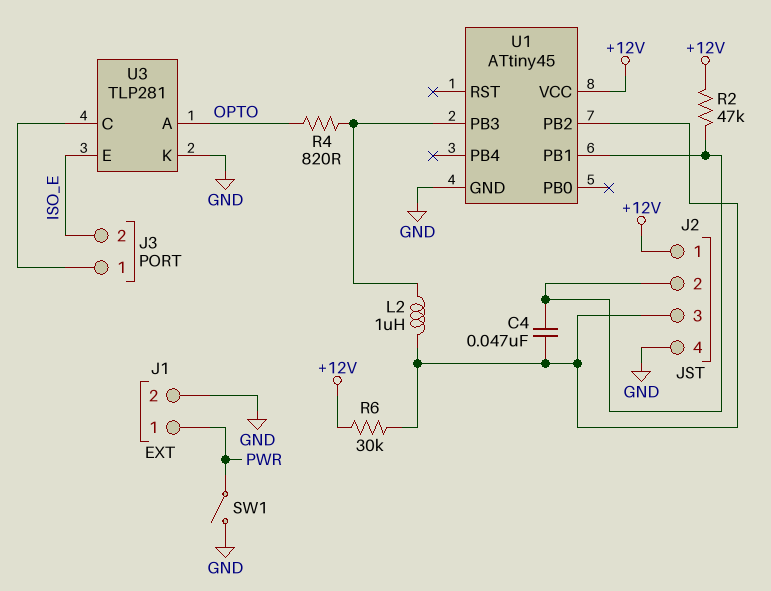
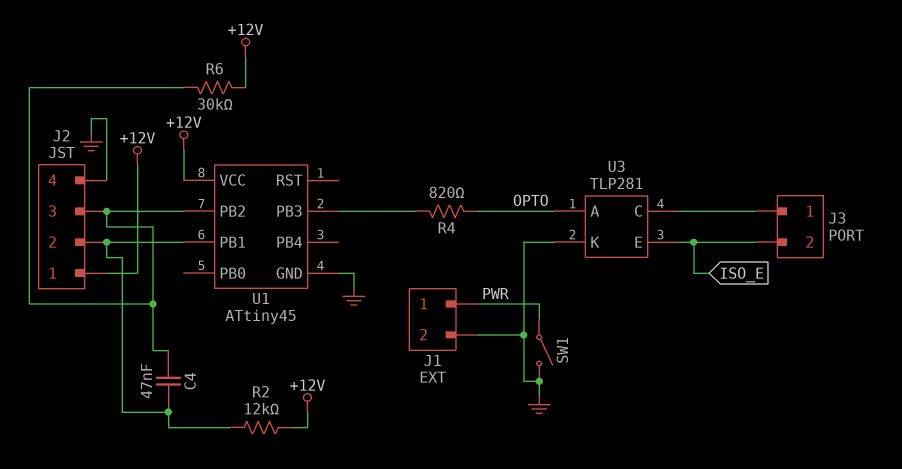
L2: 1uH (J2/3, U1/PB3) -> none
R2: 47k (+12V, J2/2) -> 12k (+12V, J2/2)

